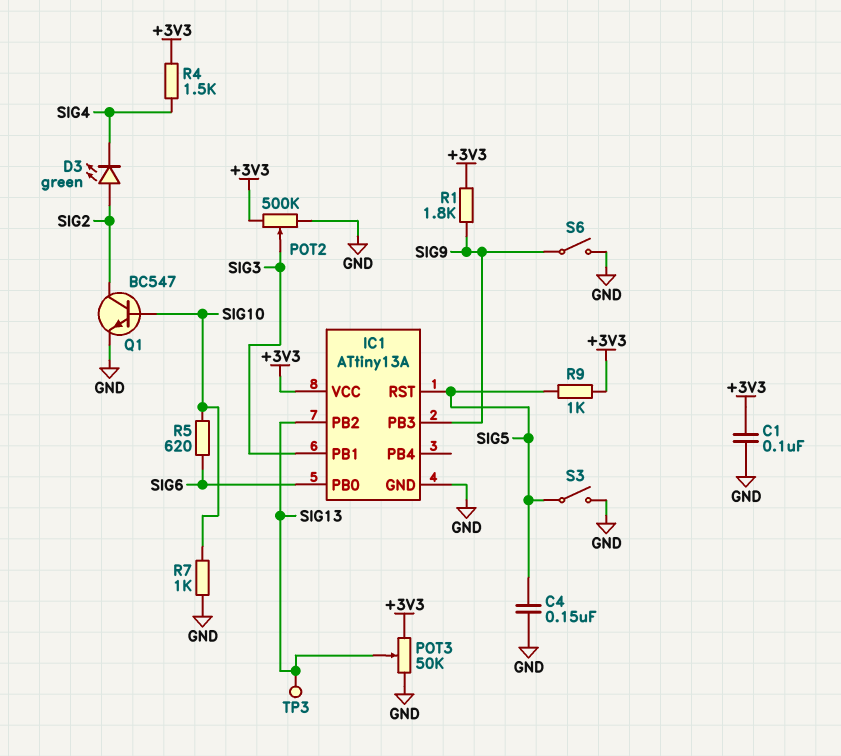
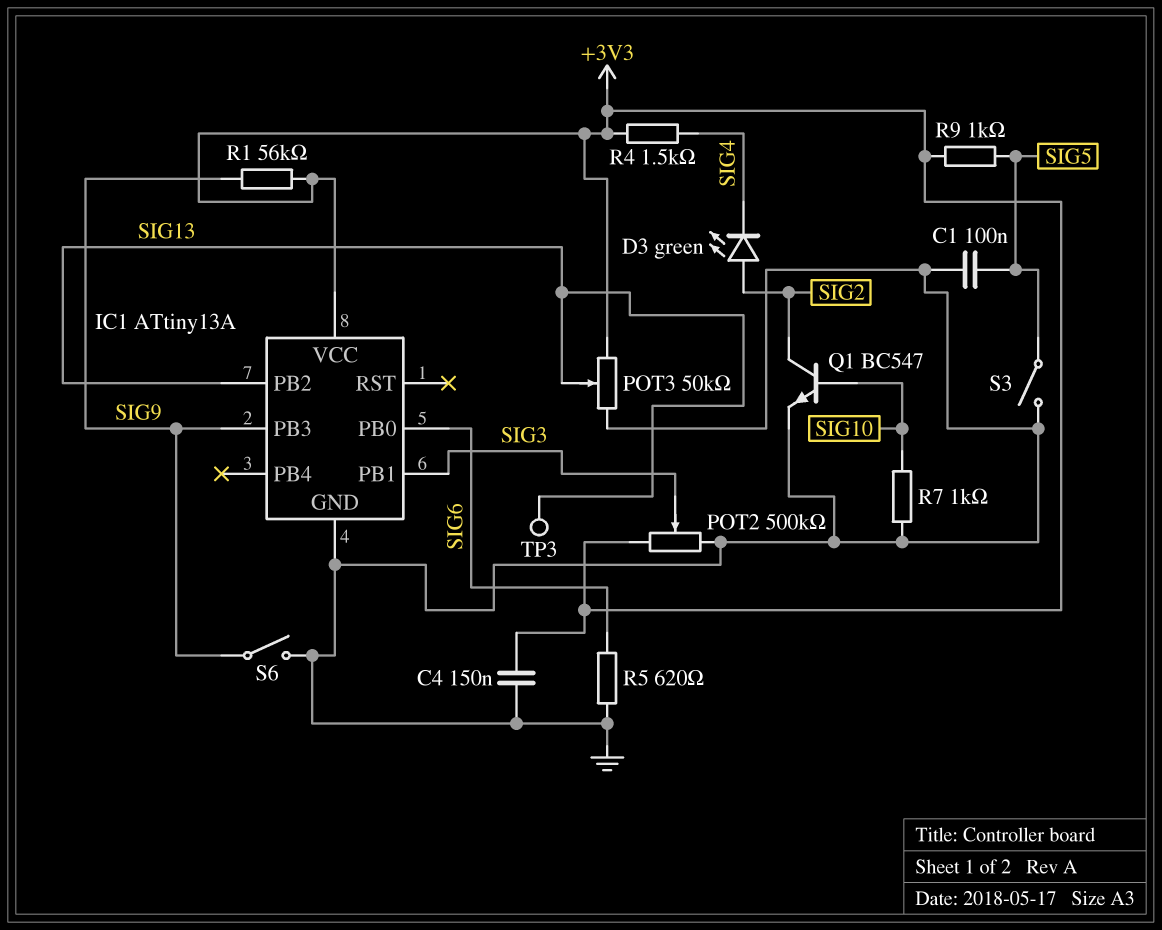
C1: 100nF (+3V3, GND) -> 100nF (GND, SIG5)
C4: 150nF (GND, SIG5) -> 150nF (+3V3, GND)
IC1 pin RST: SIG5 -> none
R1: 1.8k (+3V3, SIG9) -> 56k (+3V3, SIG9)
R5: 620 (SIG6, SIG10) -> 620 (GND, SIG6)

